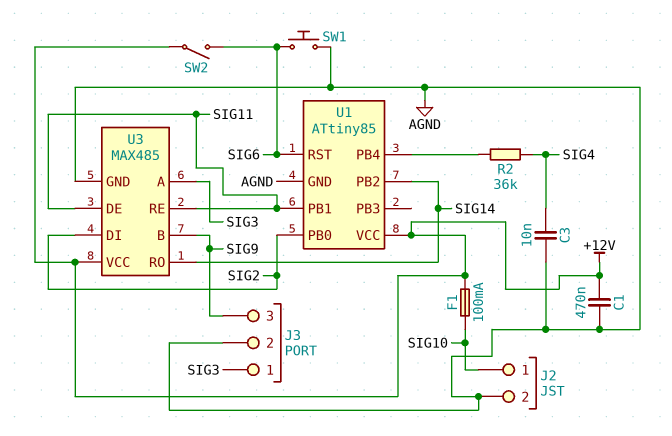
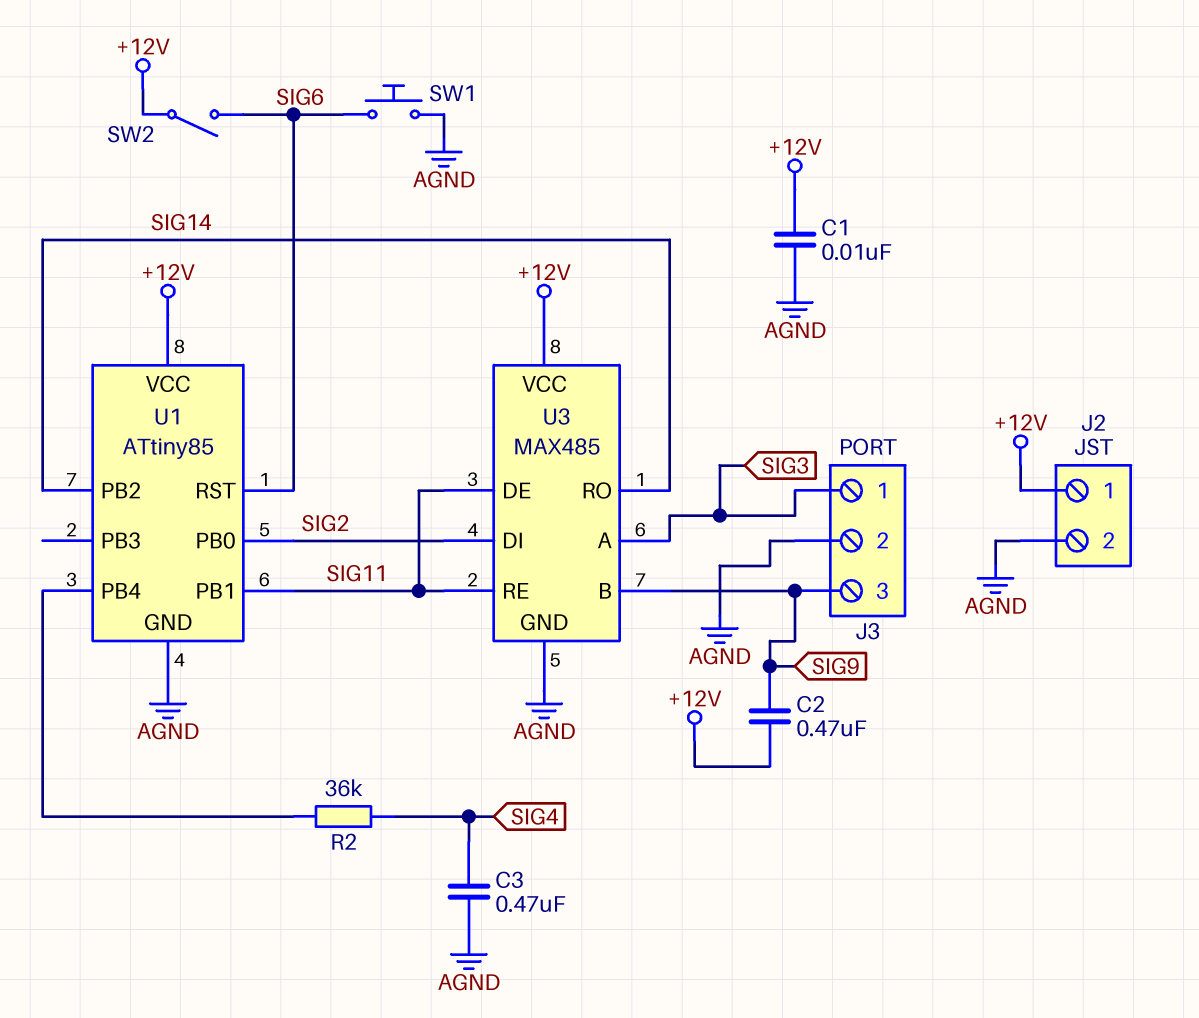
C1: 470nF (+12V, AGND) -> 10nF (+12V, AGND)
C2: none -> 470nF (+12V, SIG9)
C3: 10nF (AGND, SIG4) -> 470nF (AGND, SIG4)
F1: 100mA (+12V, SIG10) -> none
J2 pin 1: SIG10 -> +12V

